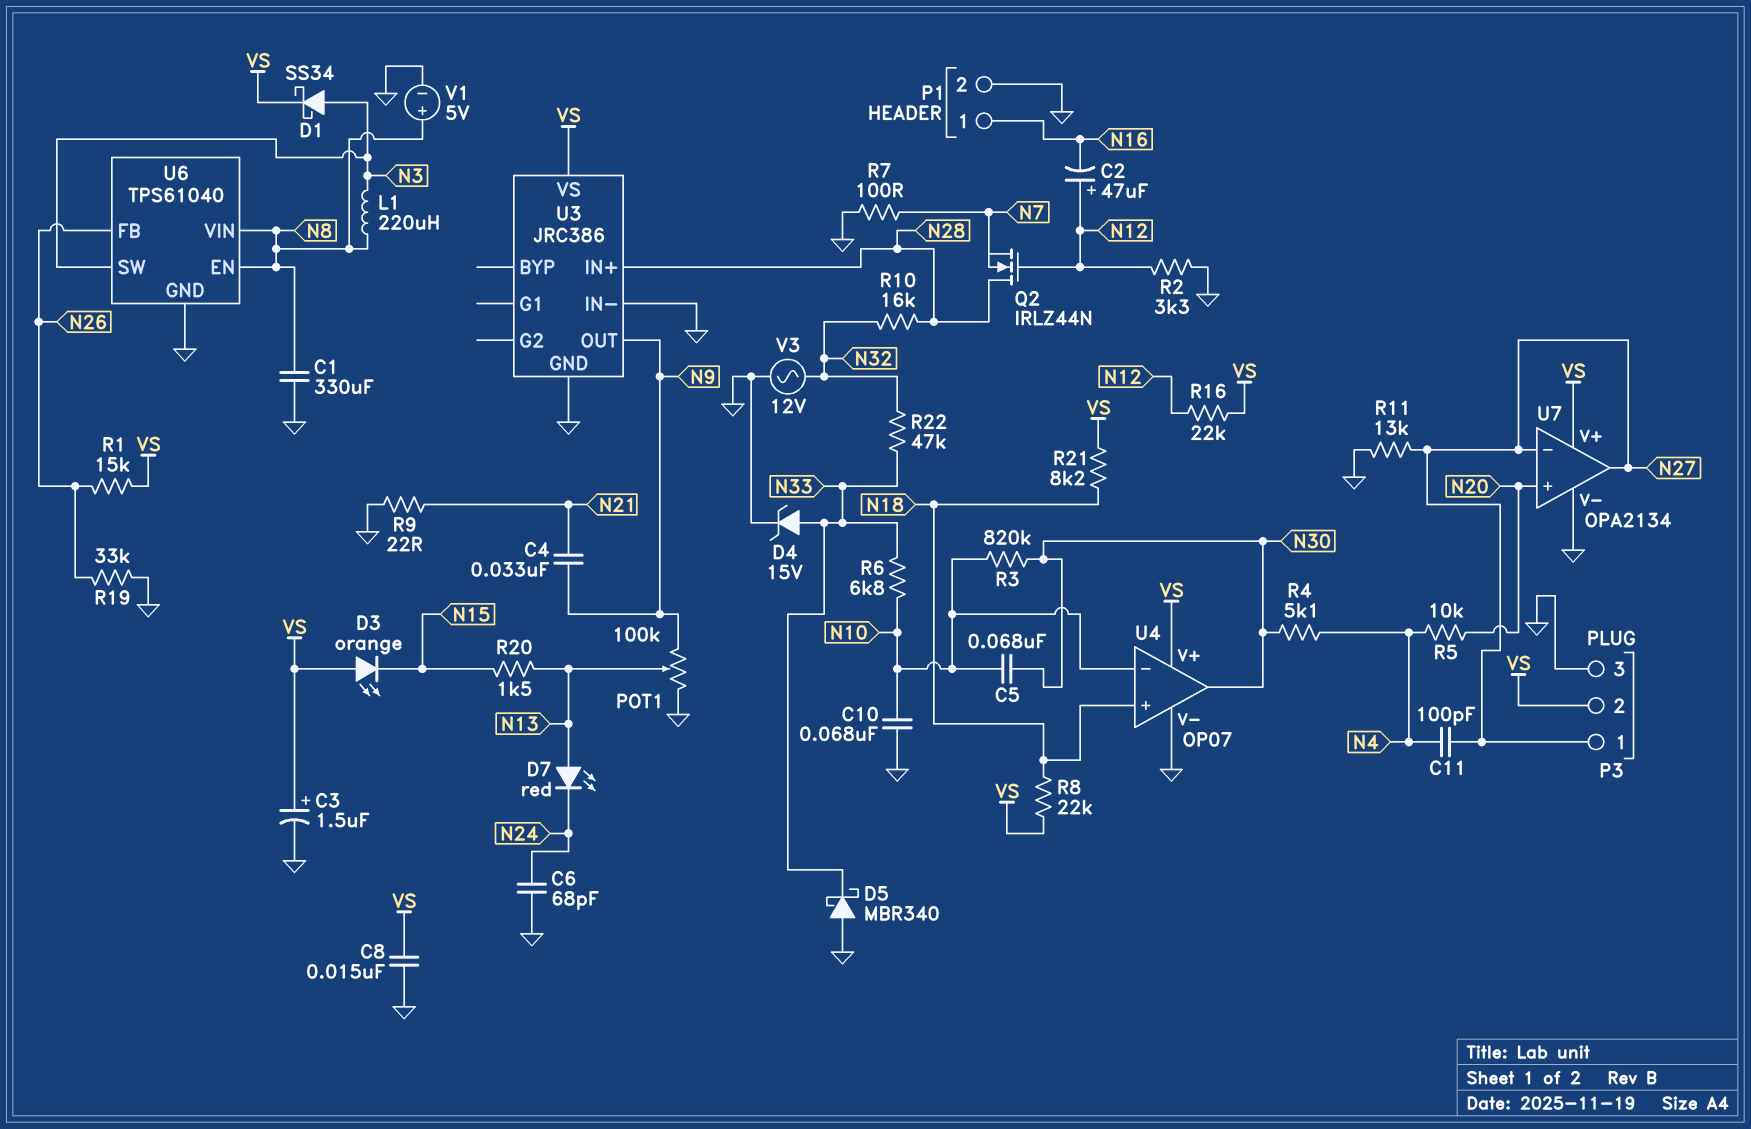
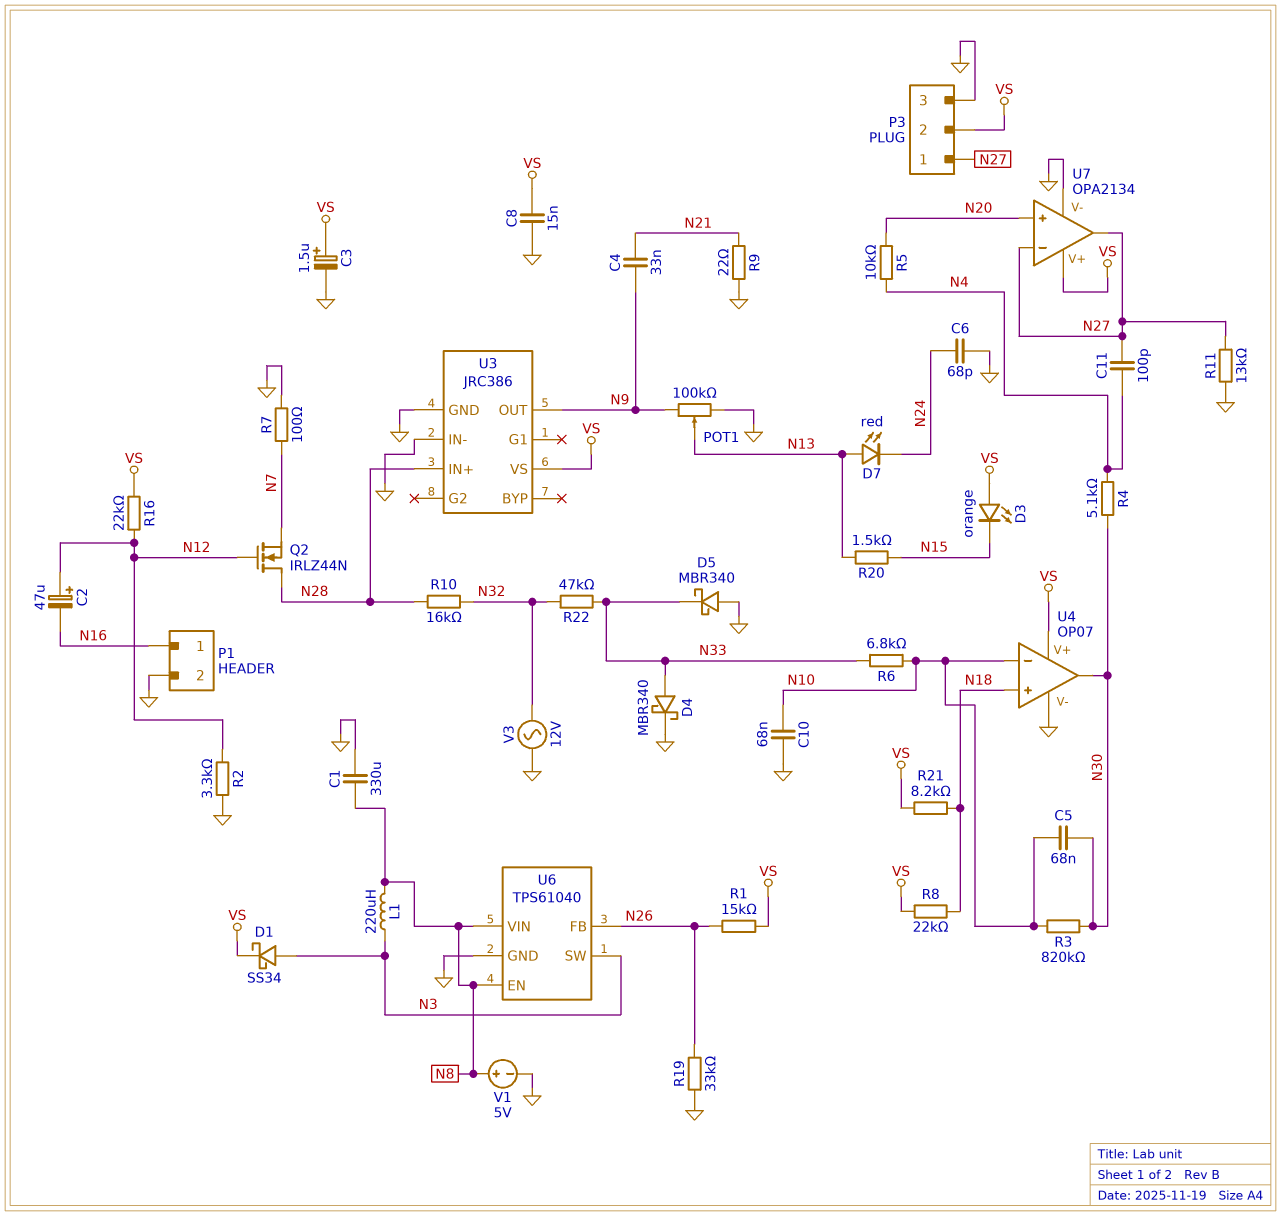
D4: zener 15V (A N33, K GND) -> schottky MBR340 (A N33, K GND)

